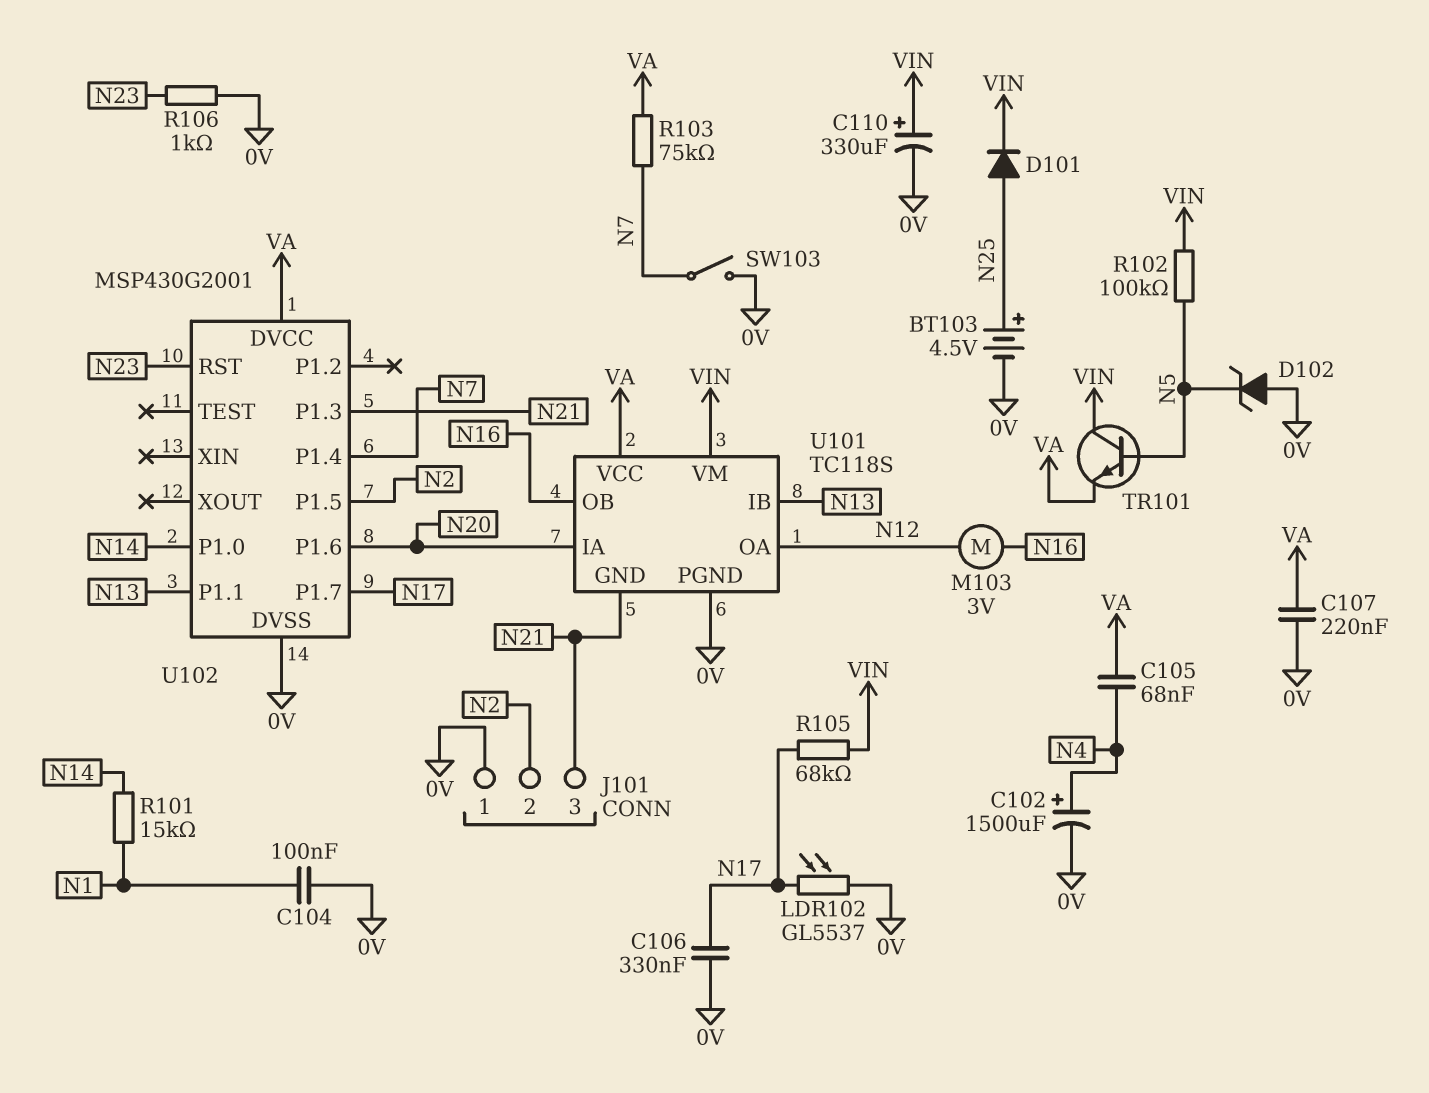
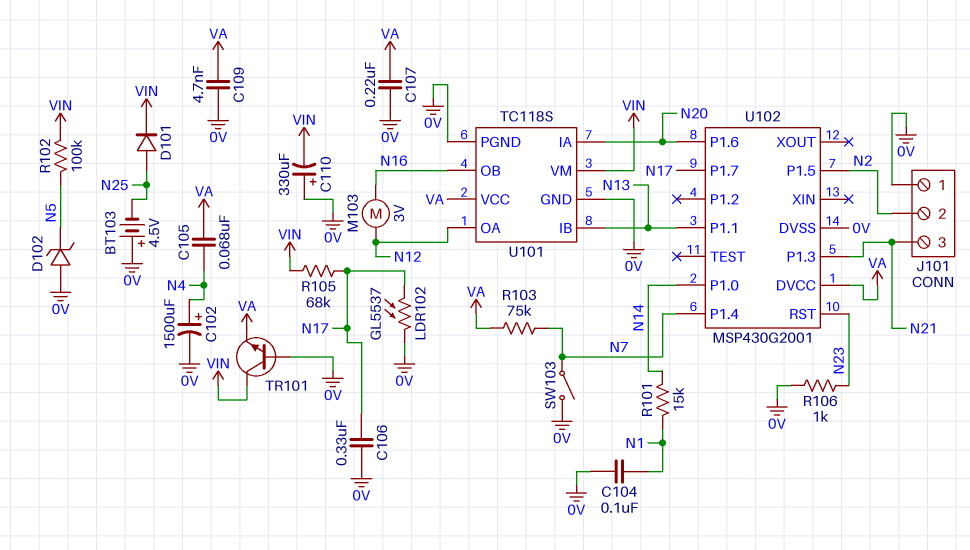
BT103: 4.5V (plus N25, minus 0V) -> 4.5V (plus 0V, minus N25)
C109: none -> 4.7nF (0V, VA)
C110: 330uF (plus VIN, minus 0V) -> 330uF (plus 0V, minus VIN)
TR101: NPN (B N5, C VIN, E VA) -> NPN (B 0V, C VIN, E VA)
U101 pin GND: N21 -> 0V

